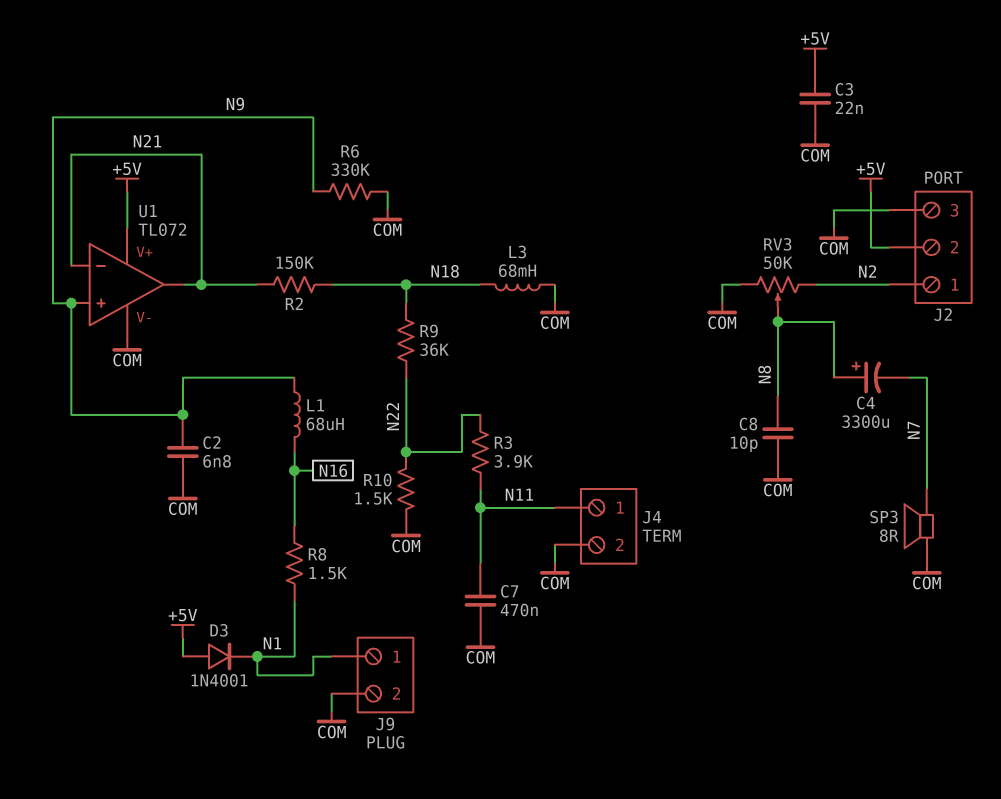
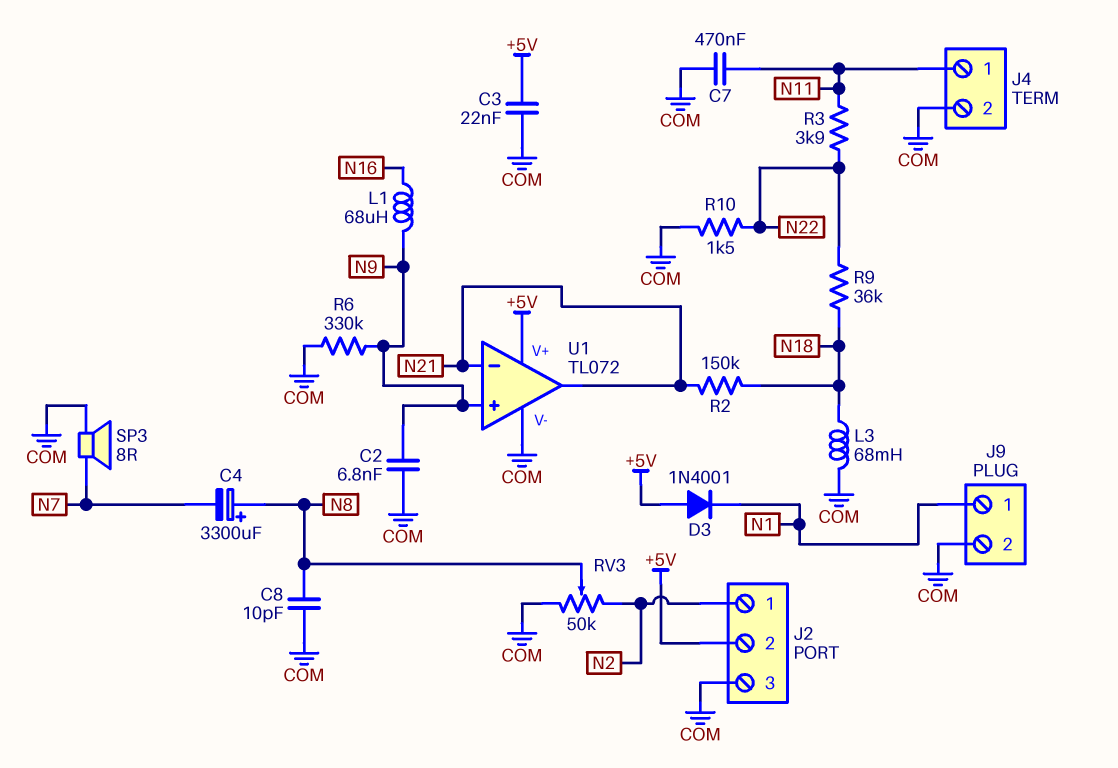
R8: 1.5k (N1, N16) -> none

